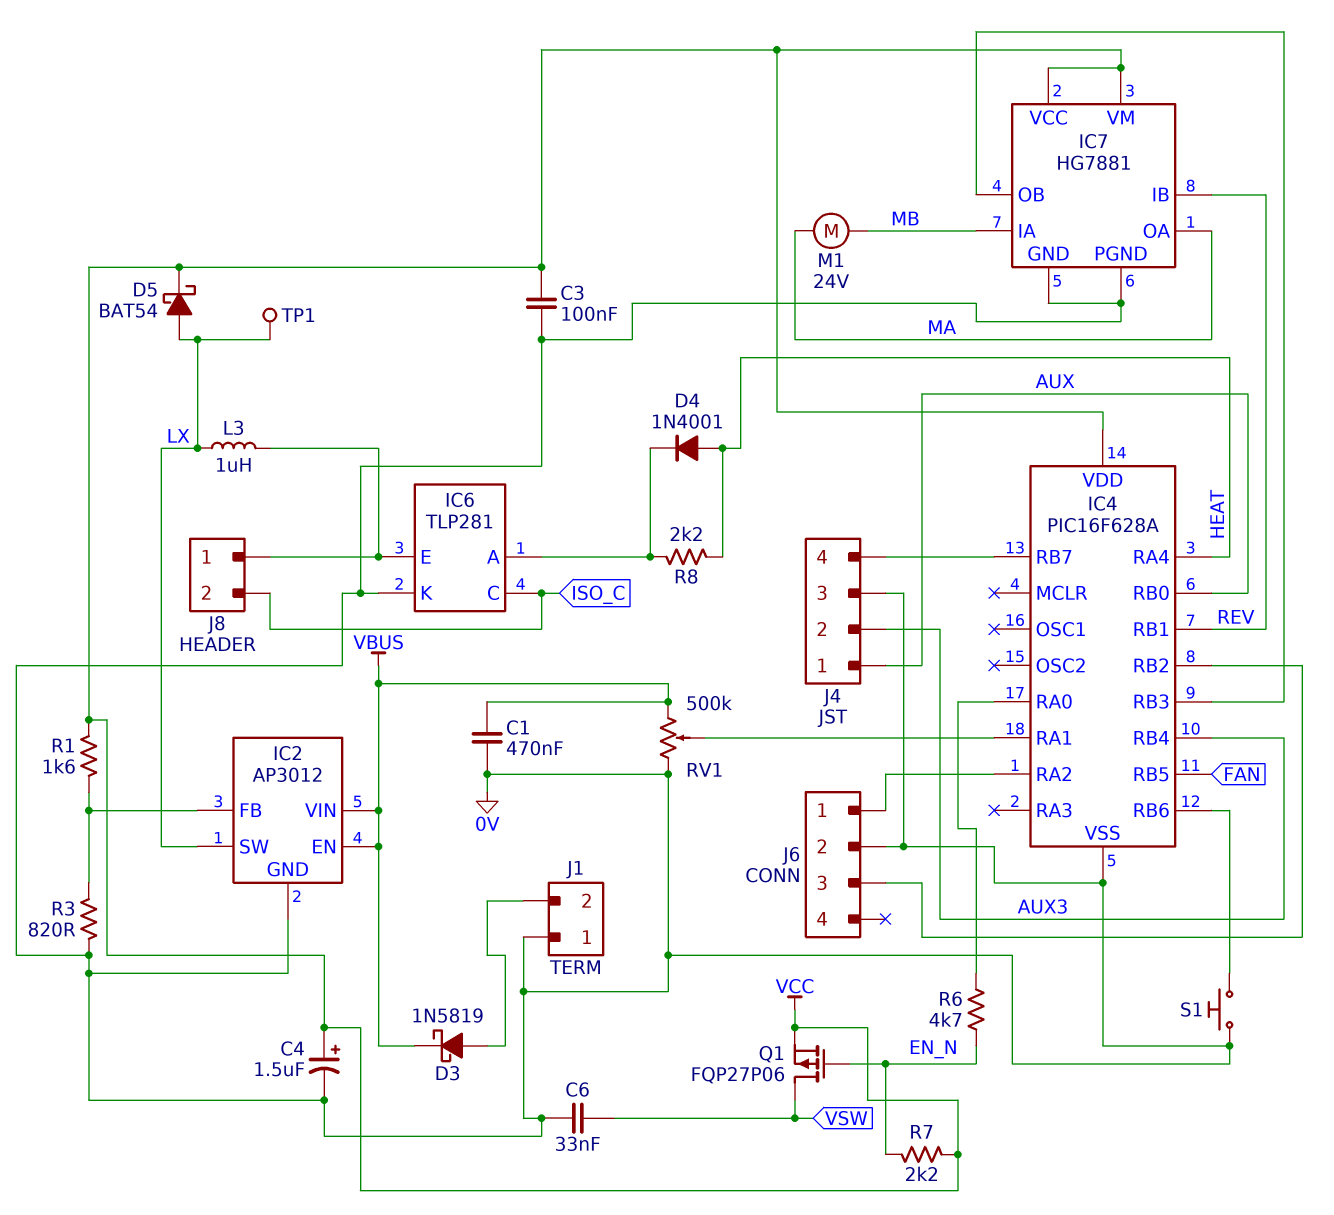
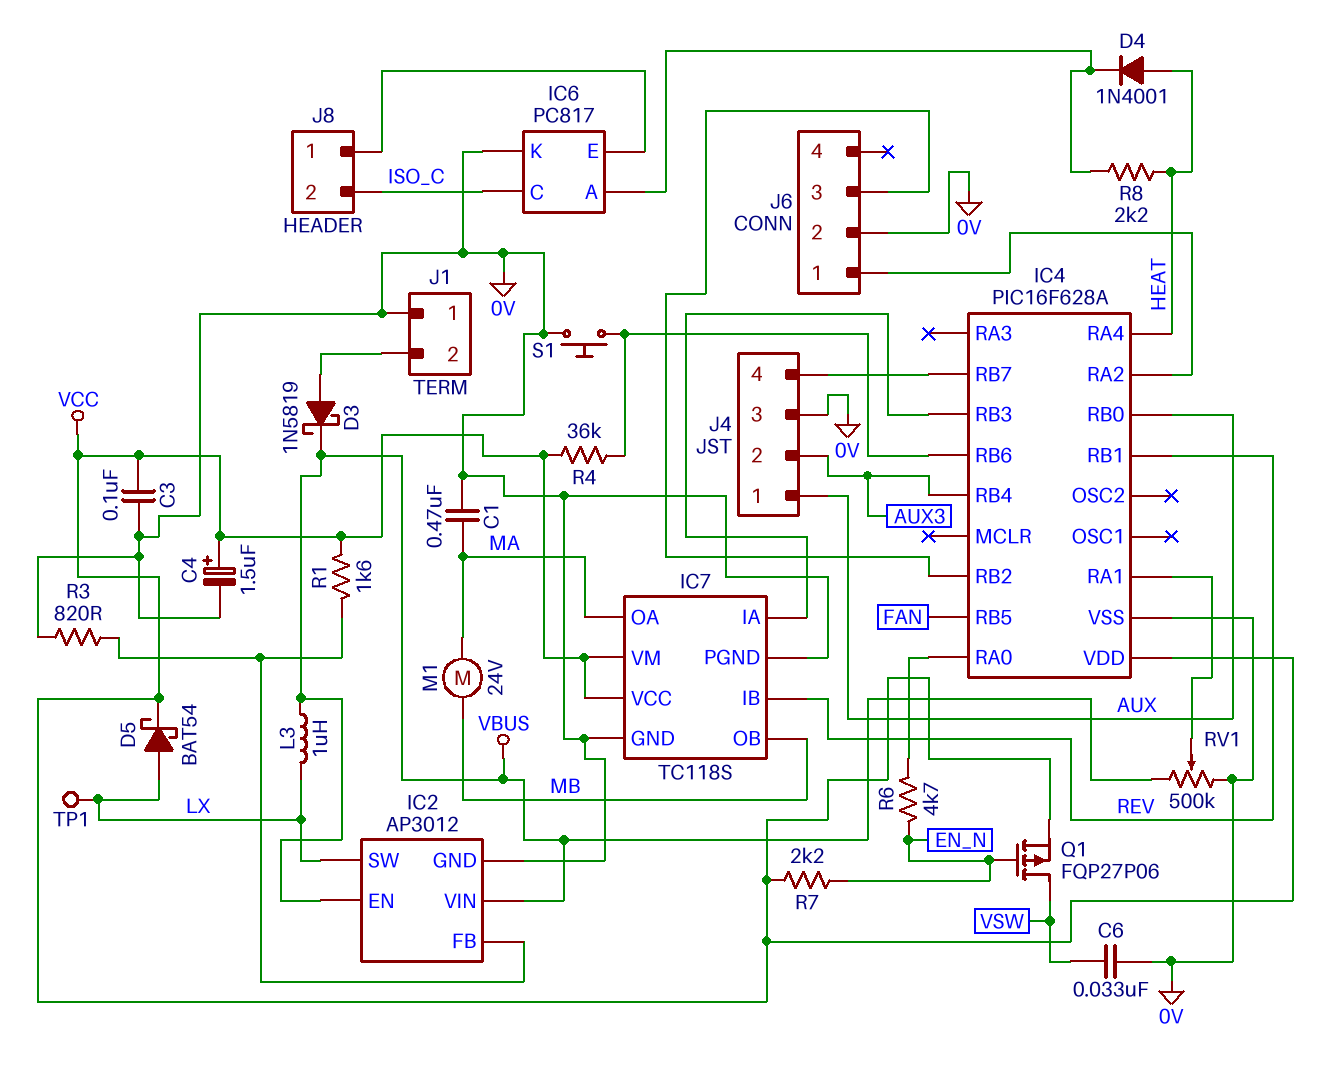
C1: 470nF (0V, VBUS) -> 470nF (0V, MA)
IC6: TLP281 -> PC817
IC7: HG7881 -> TC118S
IC7 pin IA: MB -> IC4/RB3
IC7 pin OB: IC4/RB3 -> MB
L3: 1uH (IC6/E, LX) -> 1uH (LX, VBUS)
R4: none -> 36k (IC4/RB6, VCC)

